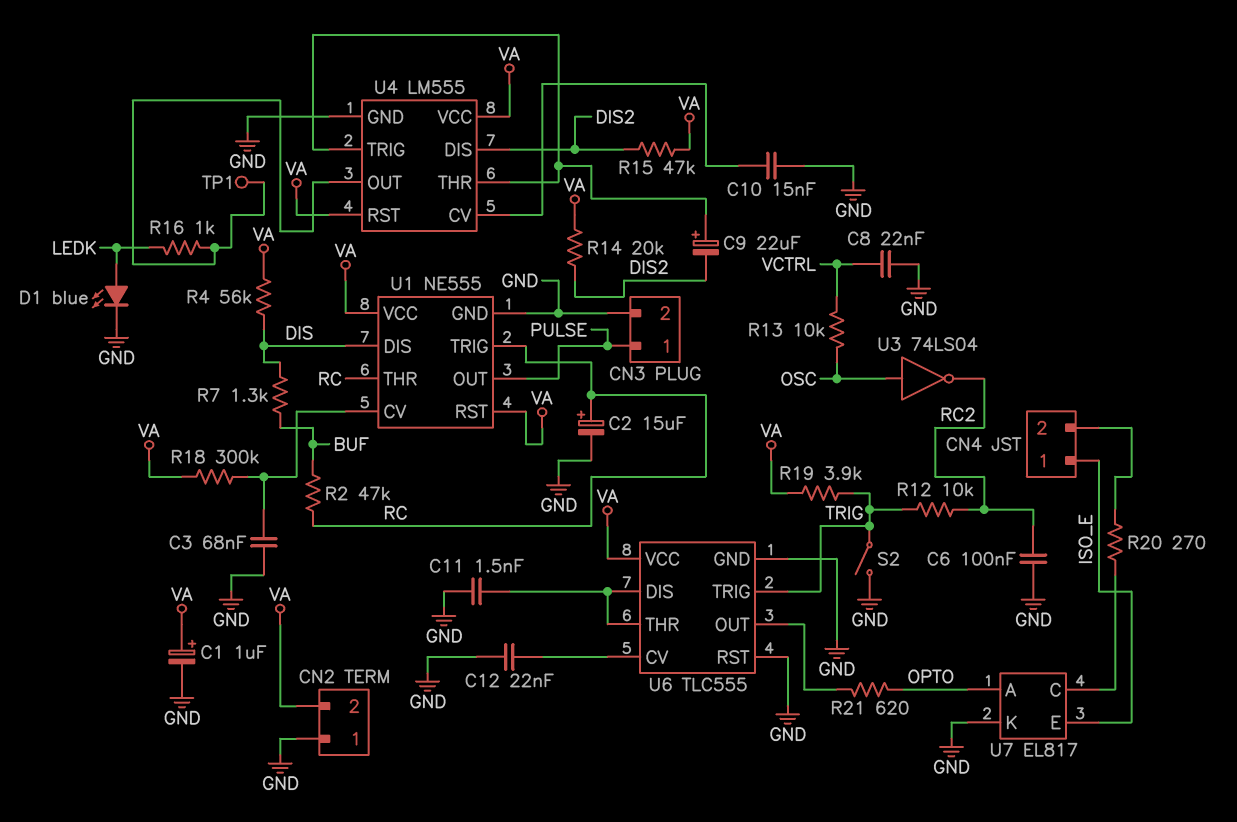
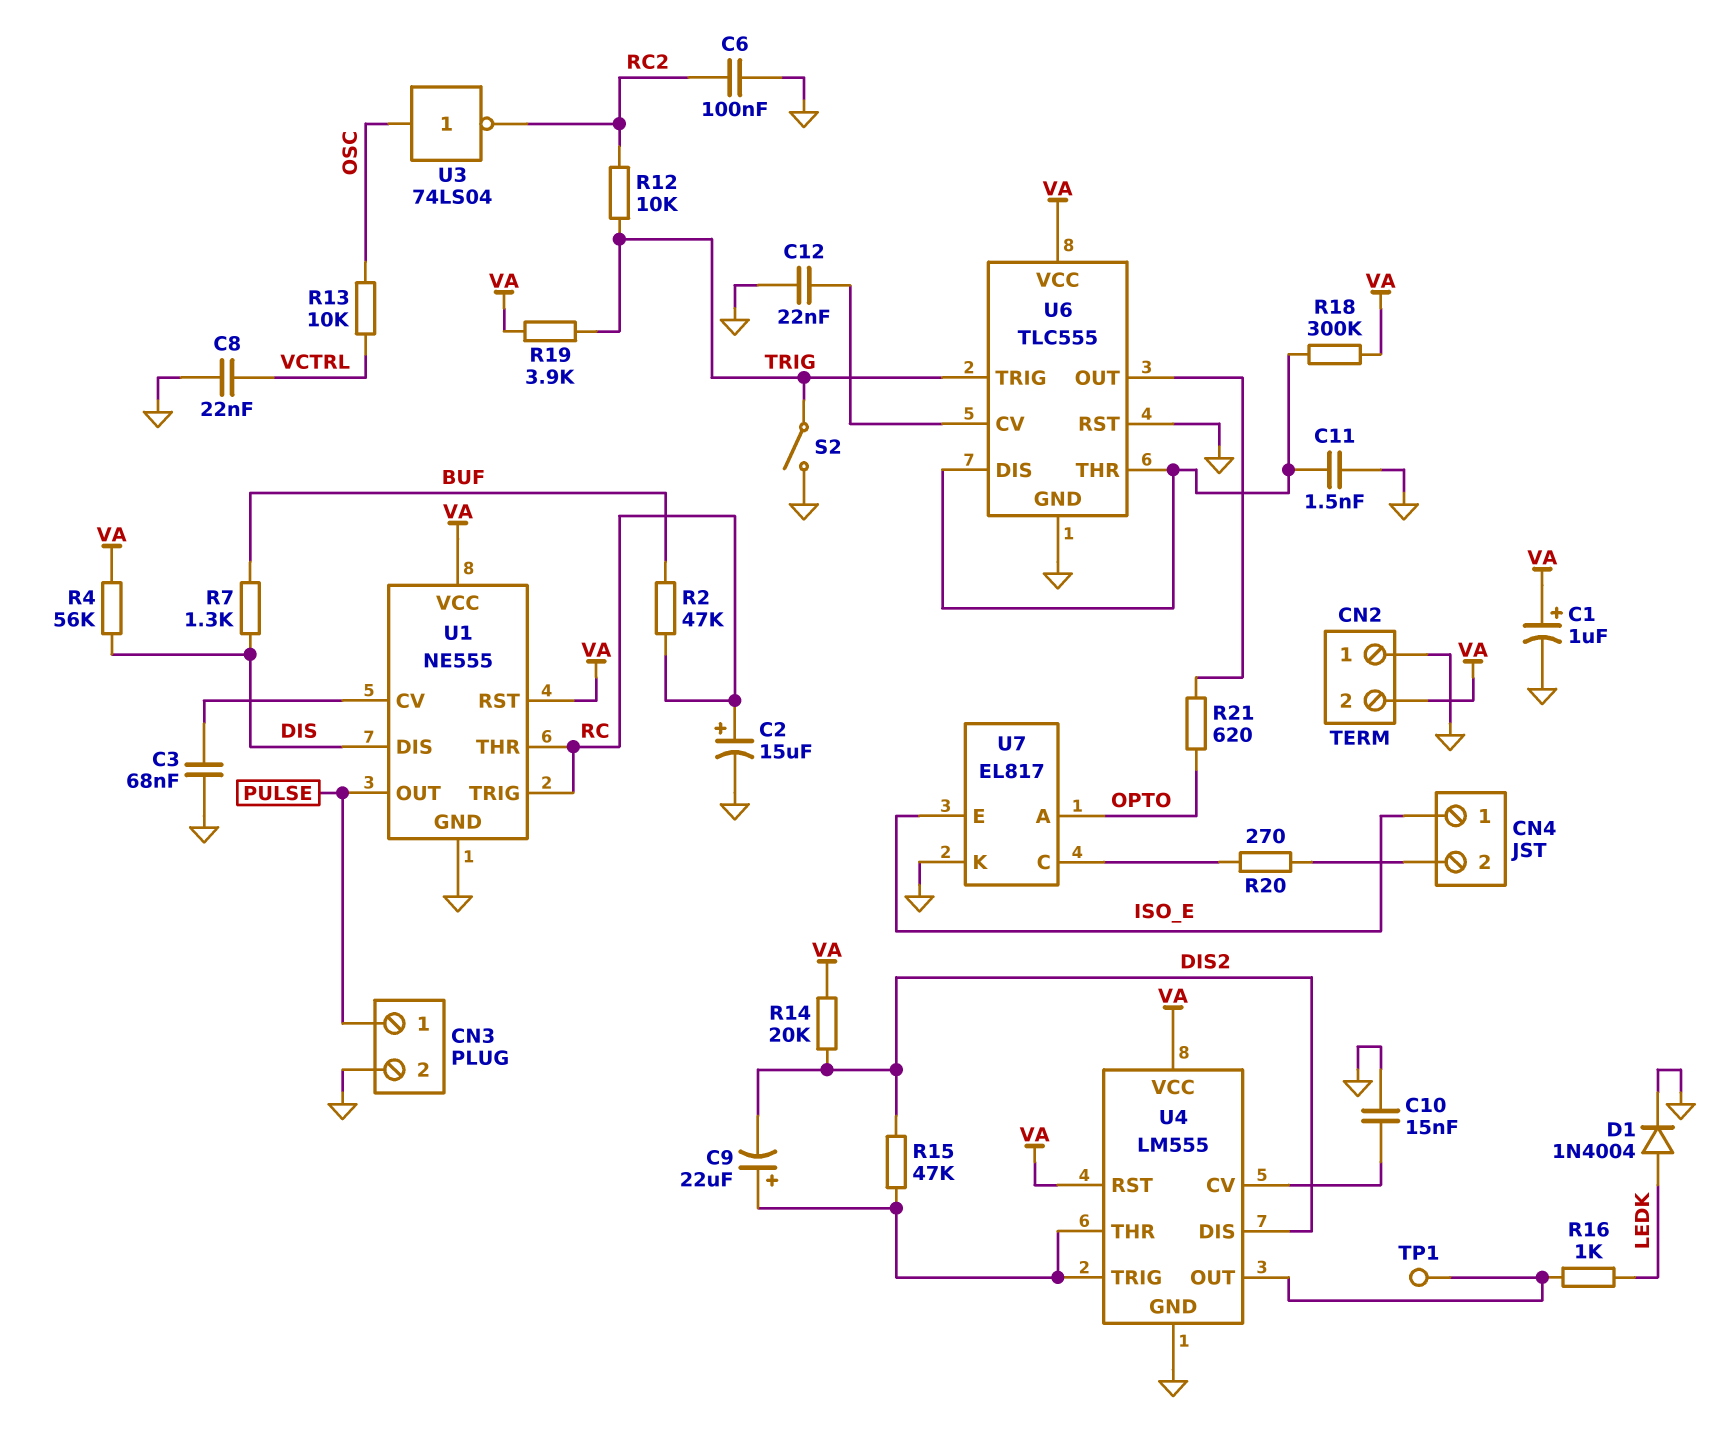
D1: LED blue (A LEDK, K GND) -> diode 1N4004 (A LEDK, K GND)
R15: 47k (DIS2, VA) -> 47k (DIS2, U4/THR)
R18: 300k (U1/CV, VA) -> 300k (U6/DIS, VA)

